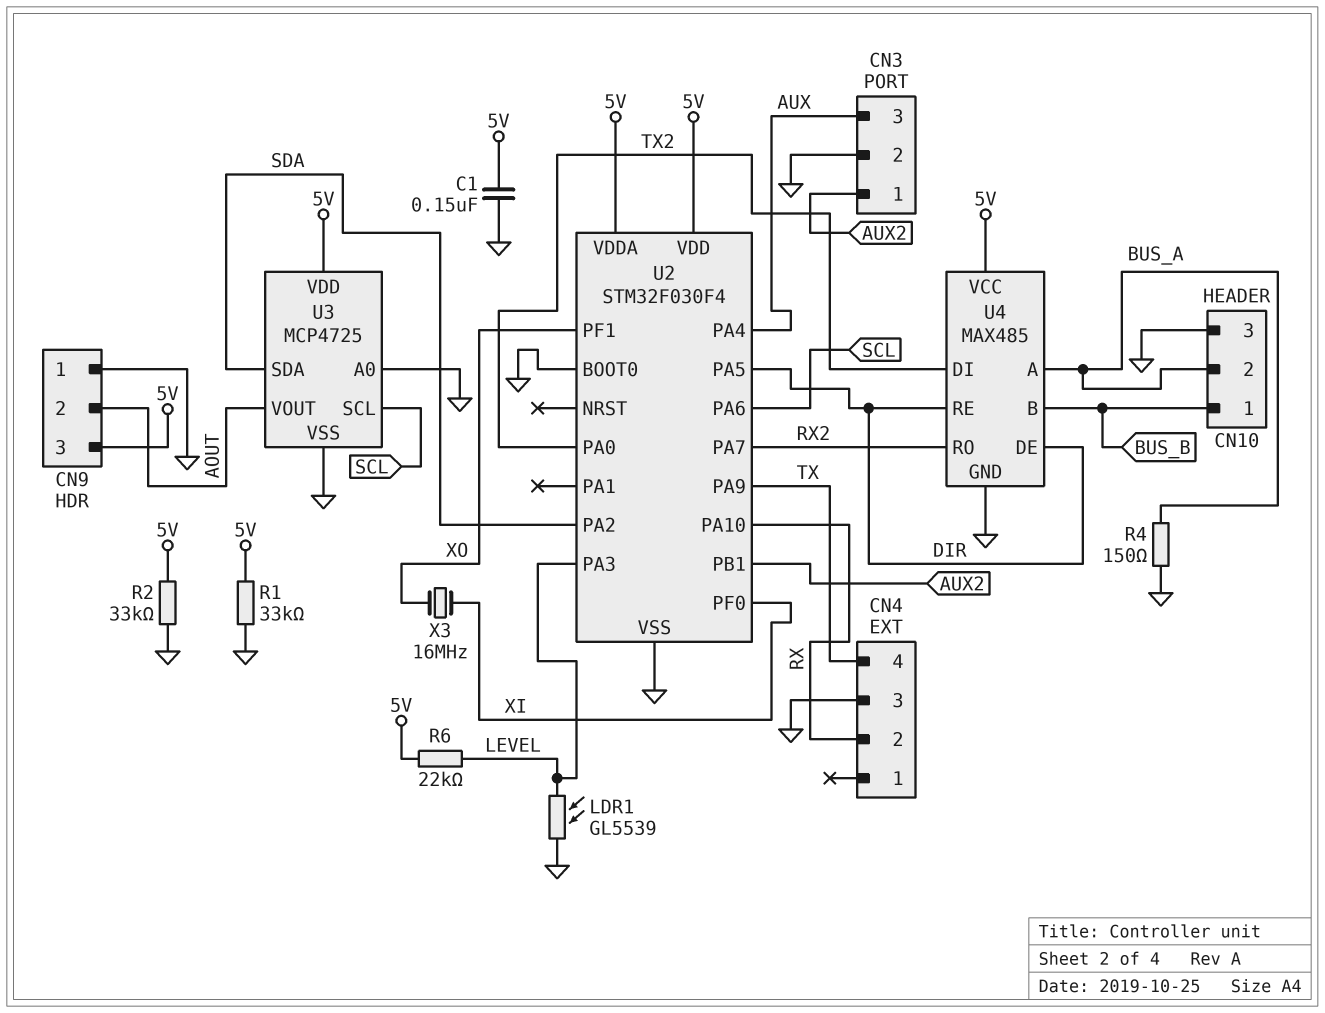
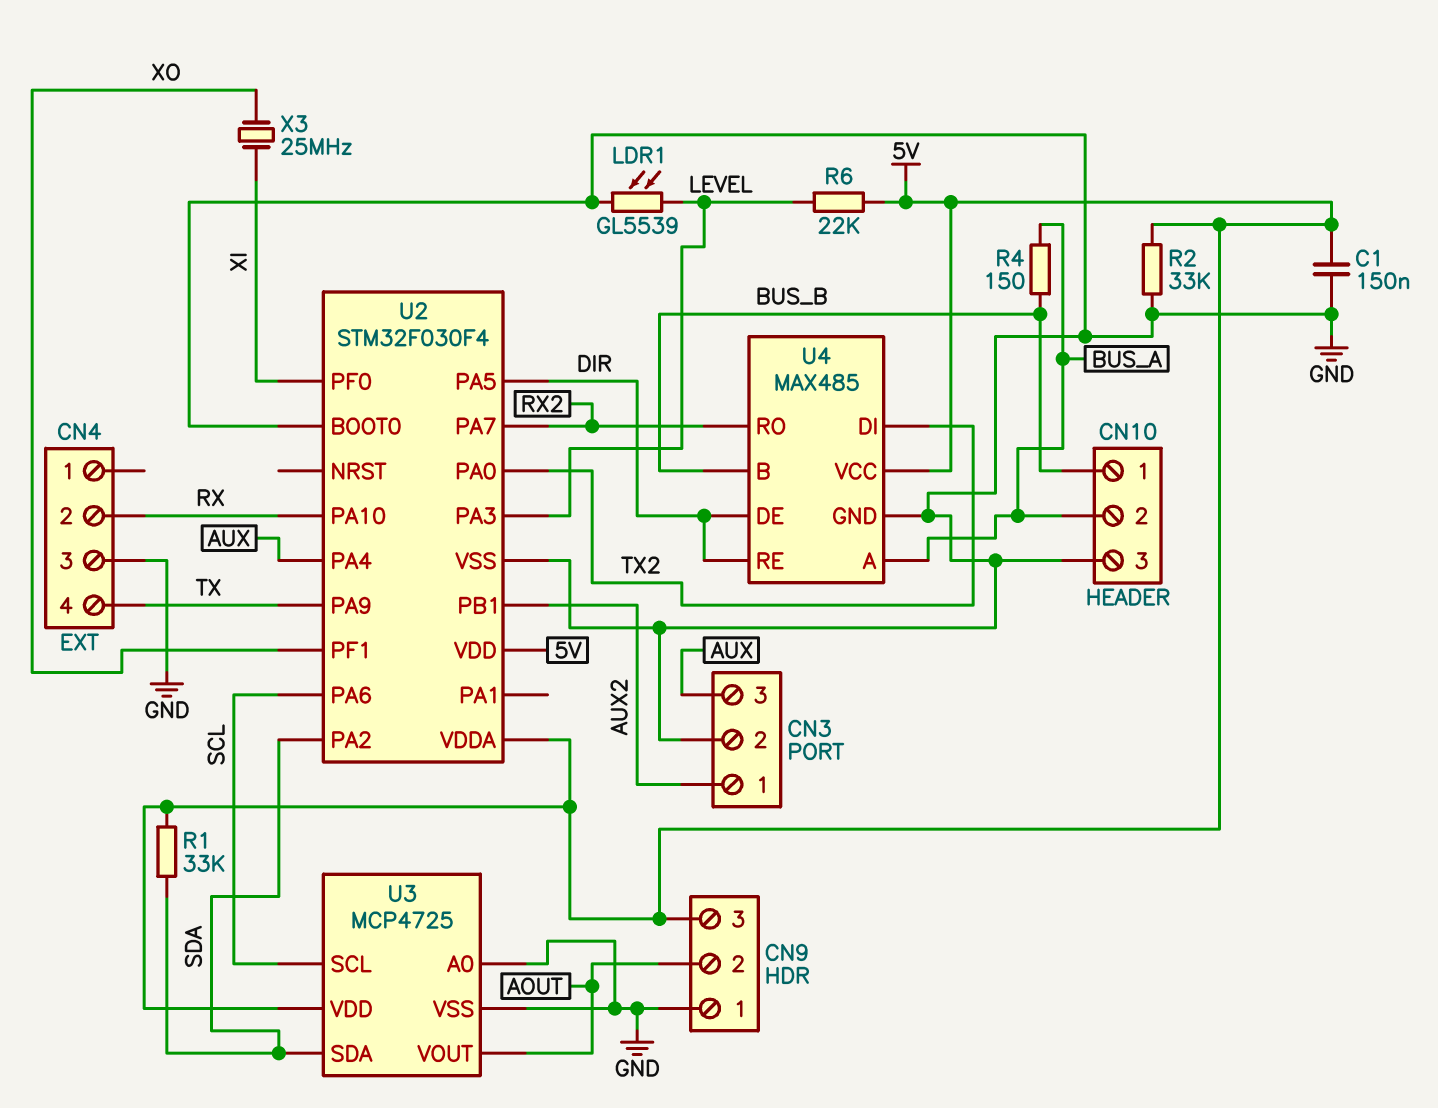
R1: 33k (5V, GND) -> 33k (5V, SDA)
R4: 150 (BUS_A, GND) -> 150 (BUS_A, BUS_B)
X3: 16MHz (XI, XO) -> 25MHz (XI, XO)

